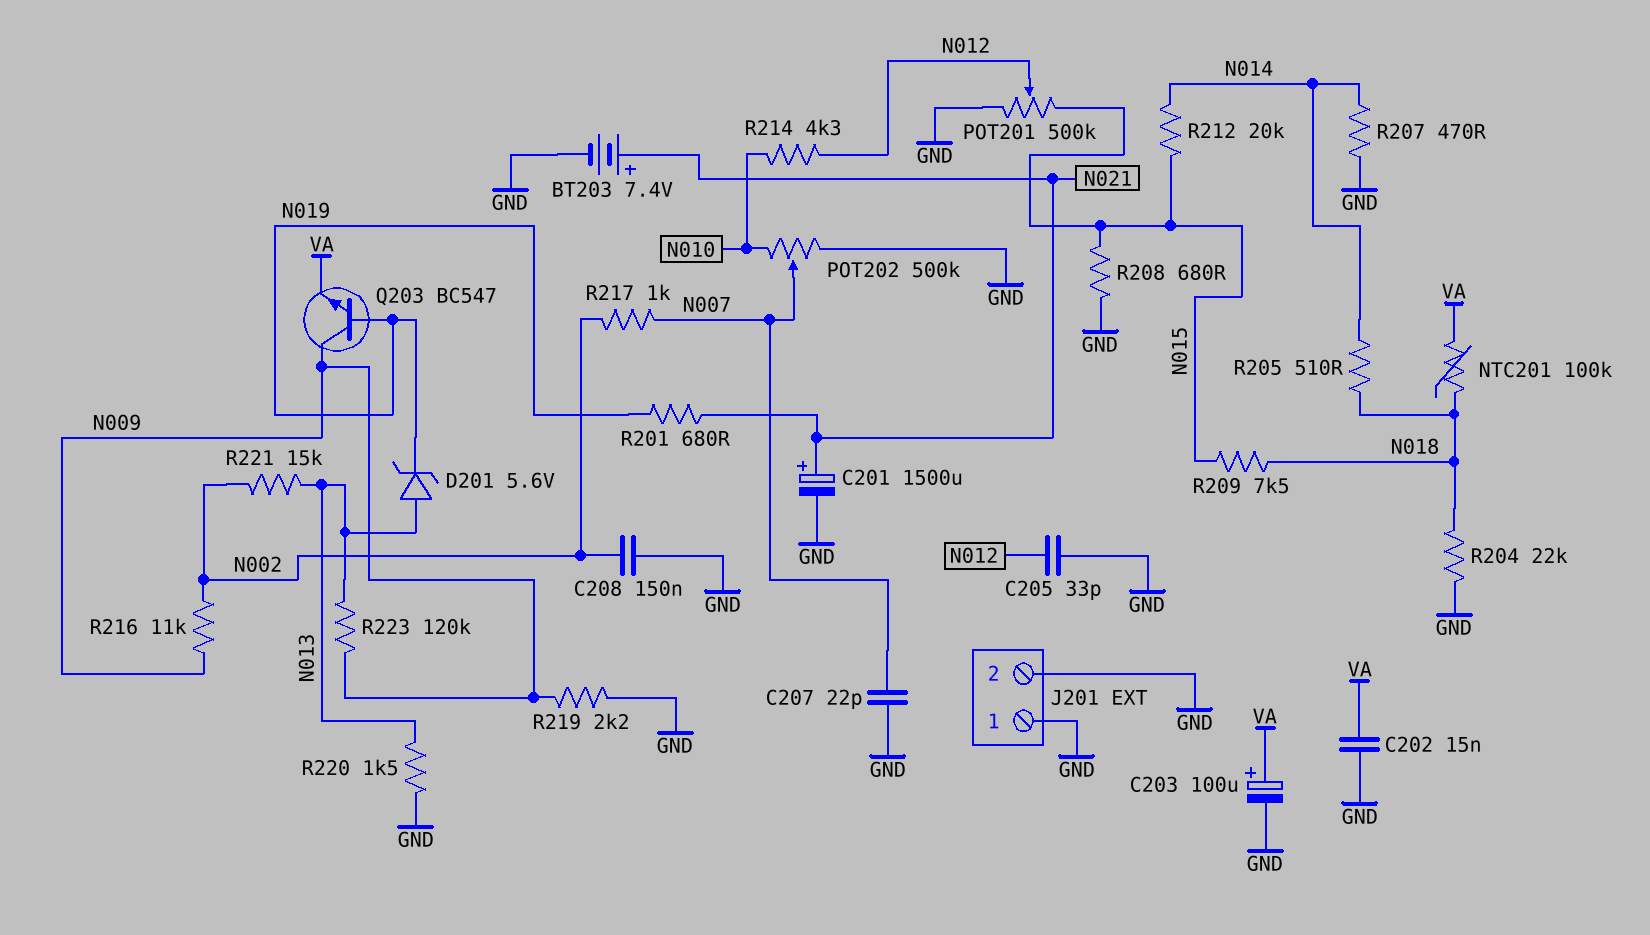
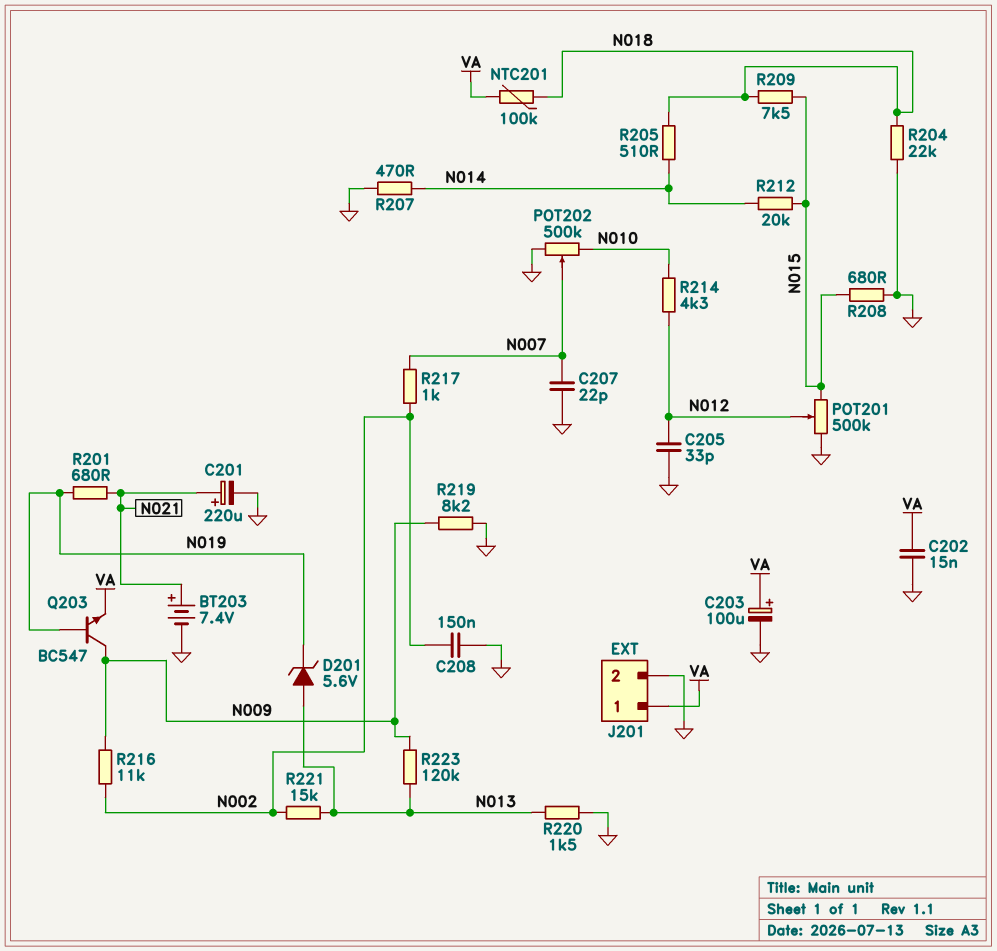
C201: 1500uF (plus N021, minus GND) -> 220uF (plus N021, minus GND)
J201 pin 1: GND -> VA
R219: 2.2k (GND, N009) -> 8.2k (GND, N009)

